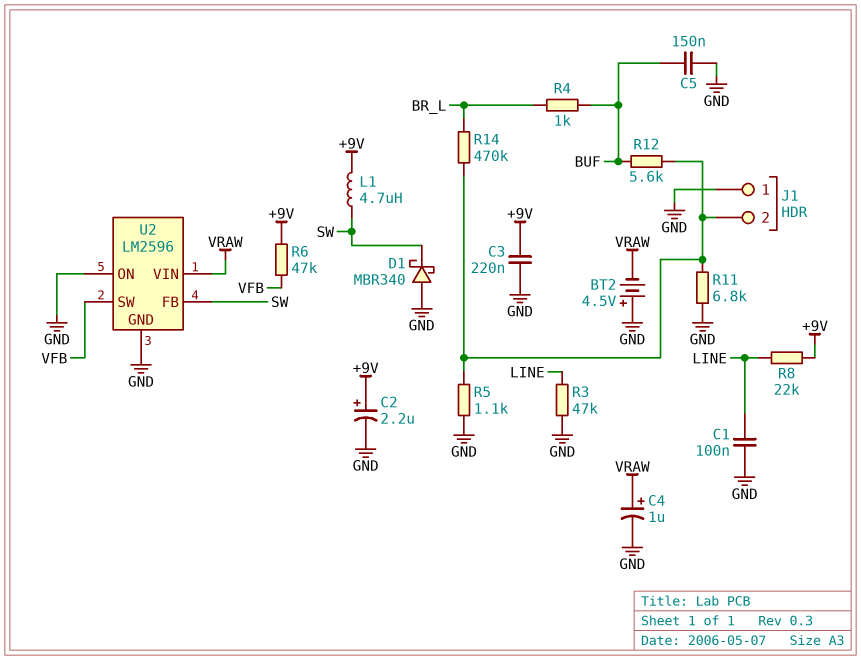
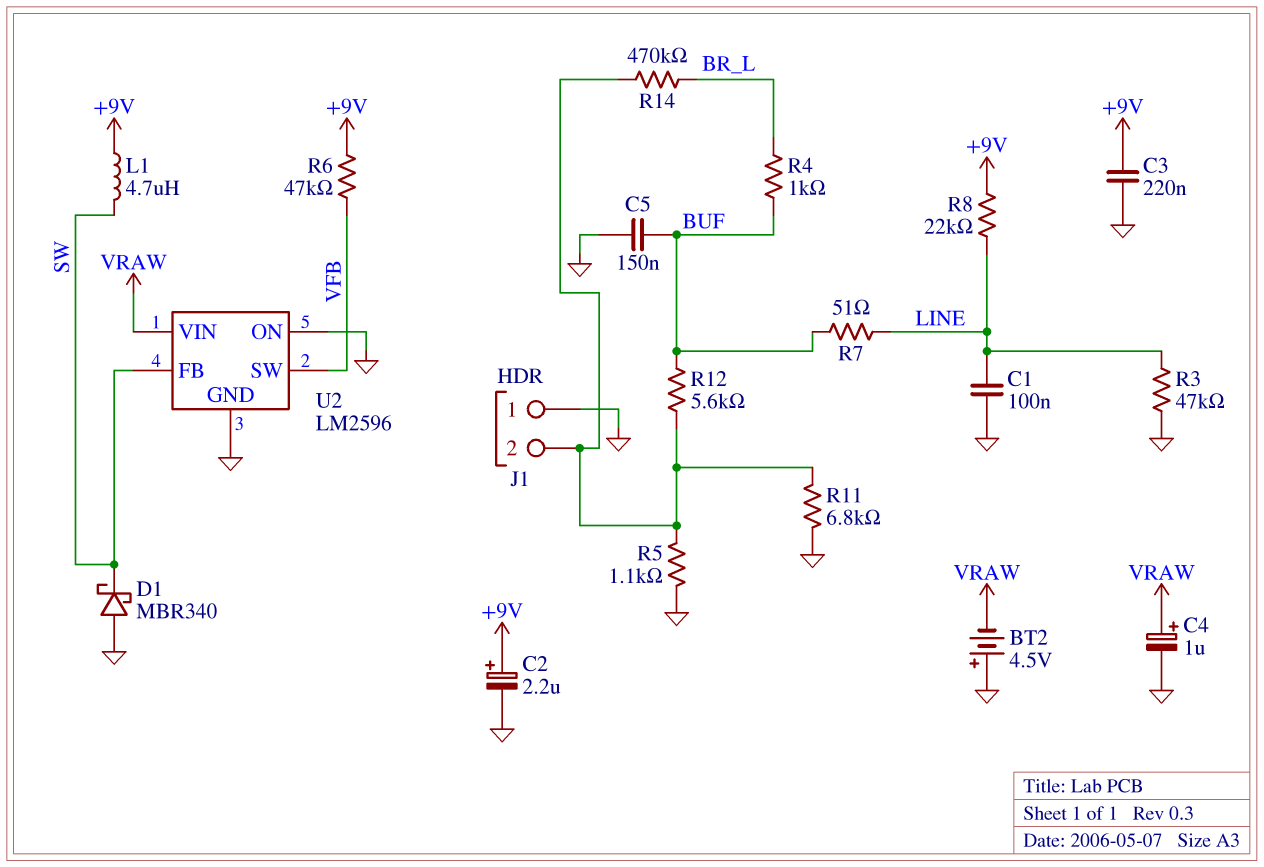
R7: none -> 51 (BUF, LINE)

